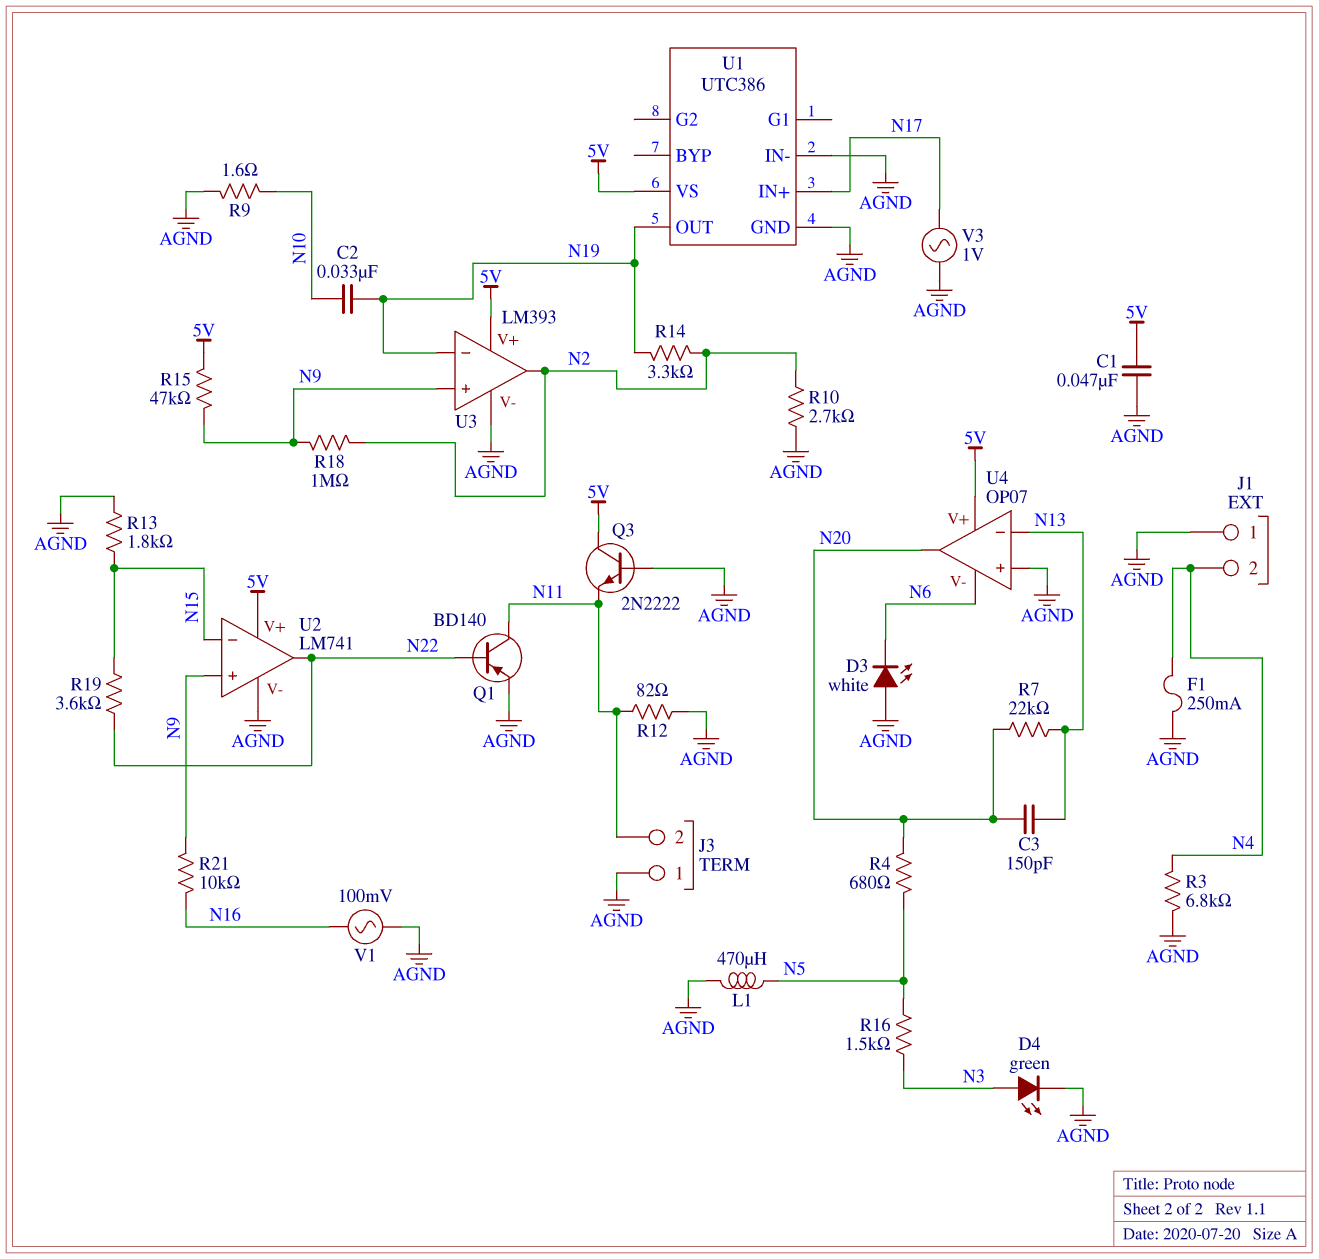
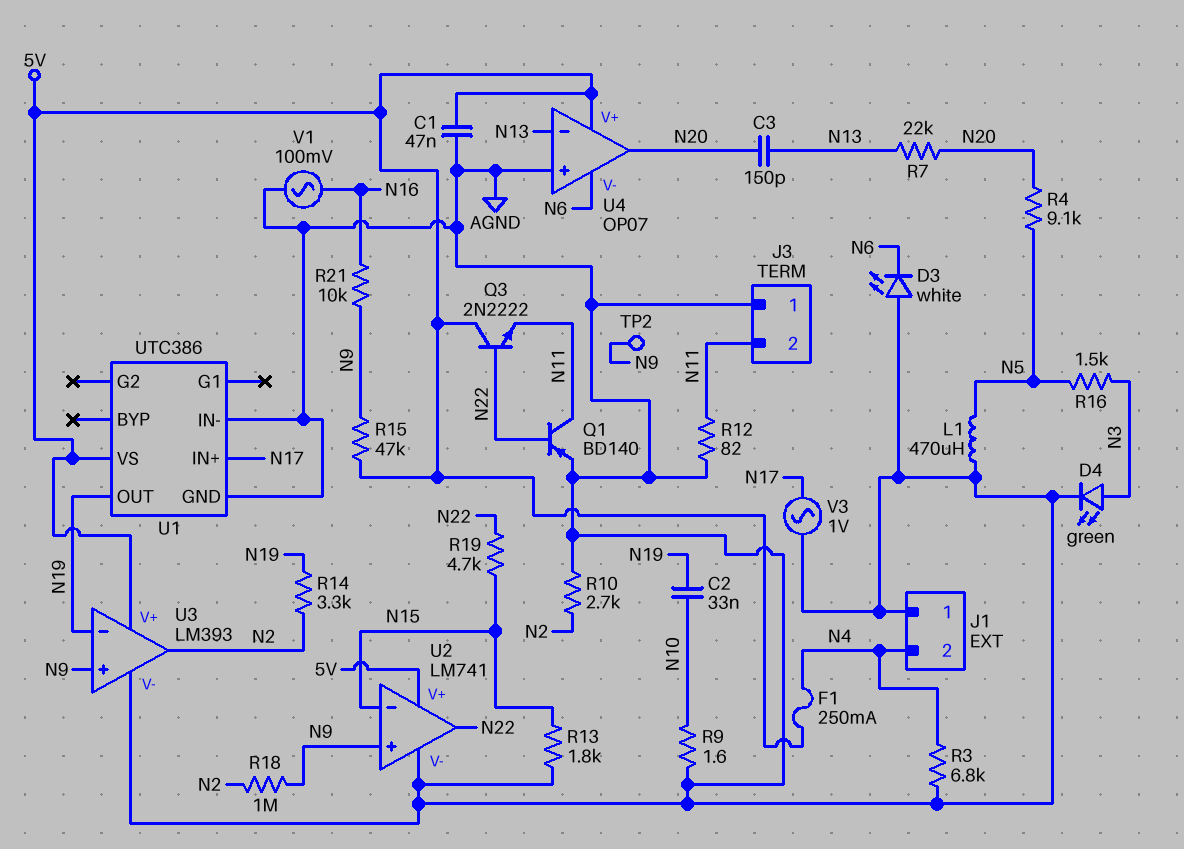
F1: 250mA (AGND, N4) -> 250mA (5V, N4)
Q3: NPN 2N2222 (B AGND, C 5V, E N11) -> NPN 2N2222 (B N22, C 5V, E N11)
R4: 680 (N5, N20) -> 9.1k (N5, N20)
R19: 3.6k (N15, N22) -> 4.7k (N15, N22)
TP2: none -> test point (N9)

